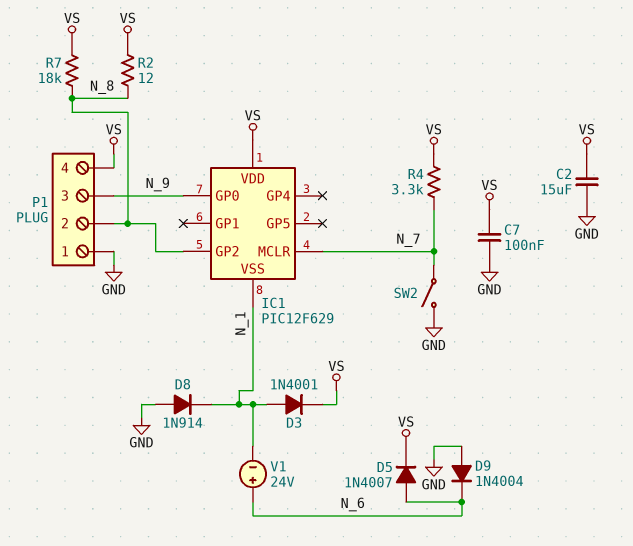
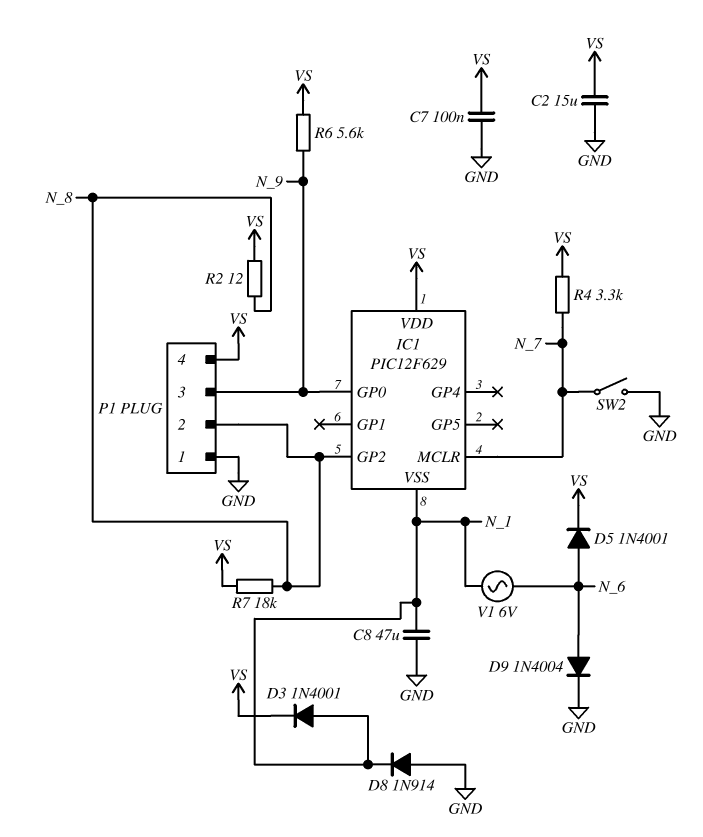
C8: none -> 47uF (GND, N_1)
D5: diode 1N4007 (A N_6, K VS) -> diode 1N4001 (A N_6, K VS)
D9: diode 1N4004 (A GND, K N_6) -> diode 1N4004 (A N_6, K GND)
R6: none -> 5.6k (N_9, VS)
V1: 24V (plus N_6, minus N_1) -> AC 6V (N_1, N_6)

